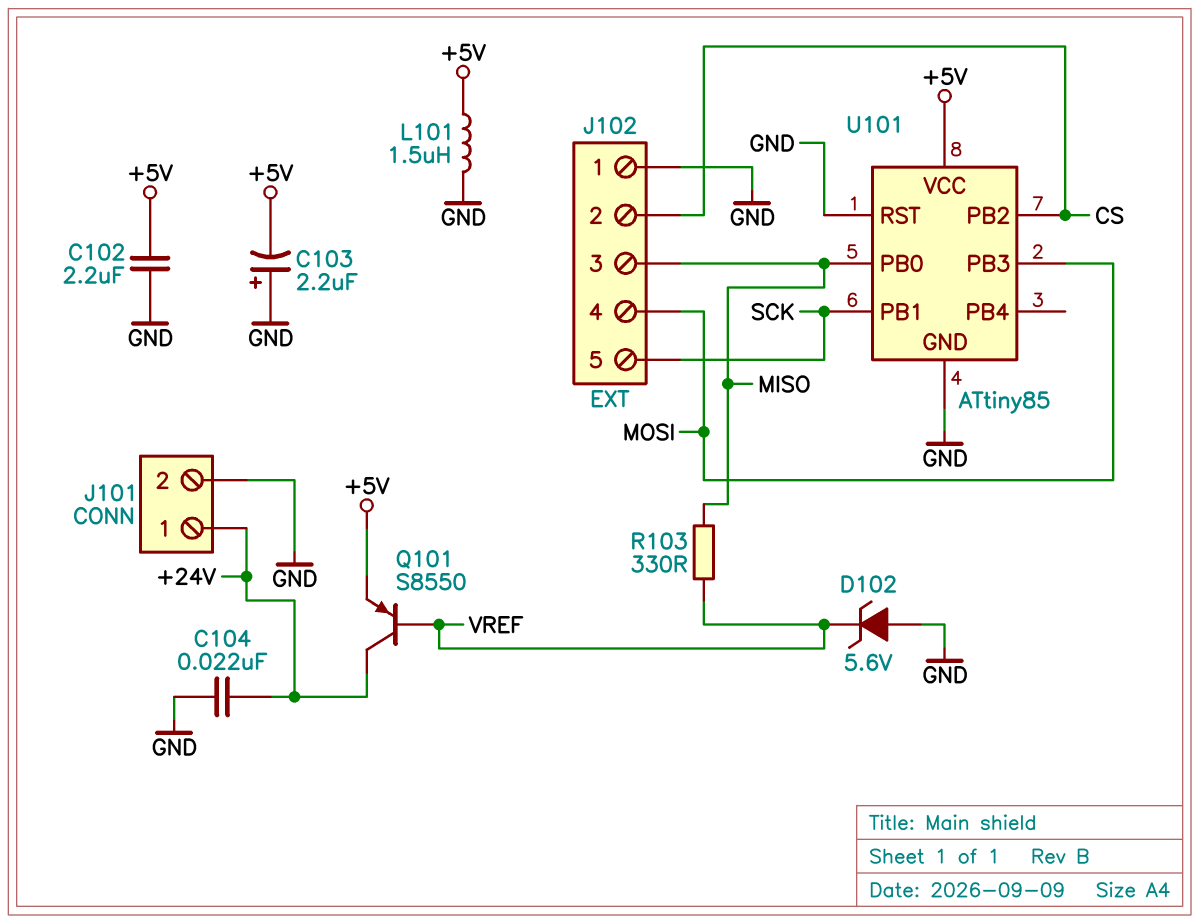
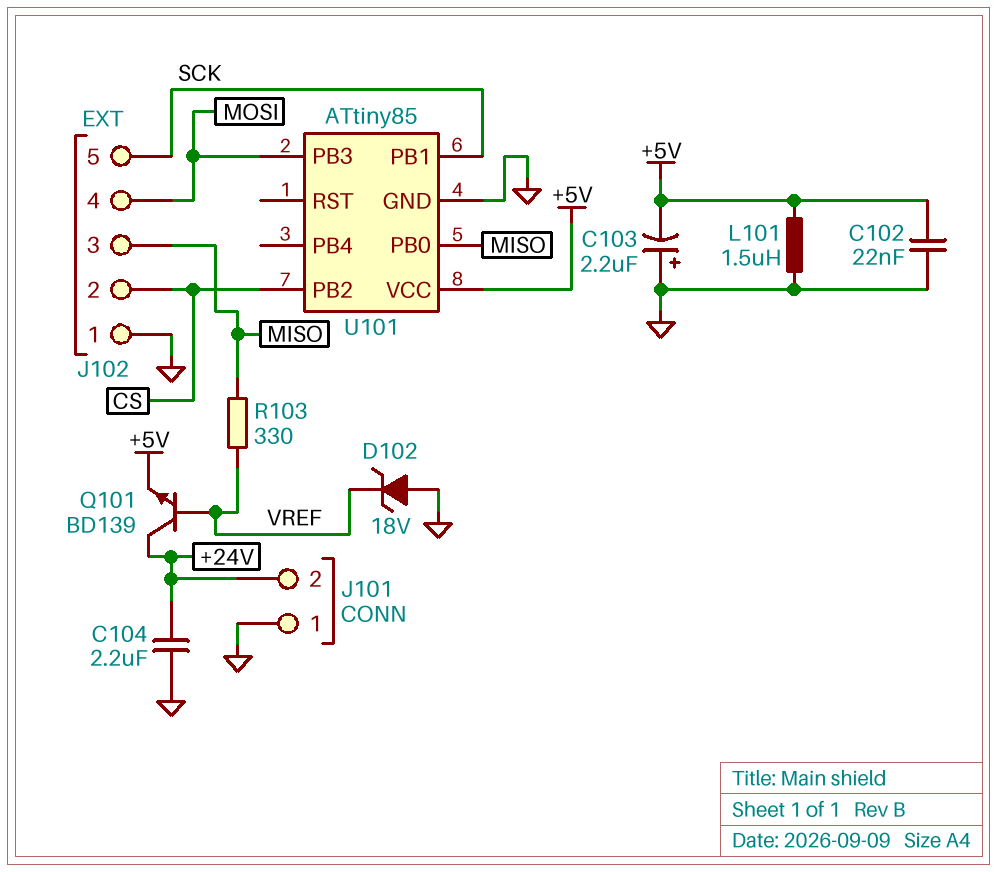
C102: 2.2uF (+5V, GND) -> 22nF (+5V, GND)
C104: 22nF (+24V, GND) -> 2.2uF (+24V, GND)
D102: zener 5.6V (A GND, K VREF) -> zener 18V (A GND, K VREF)
J101 pin 1: +24V -> GND
J101 pin 2: GND -> +24V
Q101: PNP S8550 (B VREF, C +24V, E +5V) -> NPN BD139 (B VREF, C +24V, E +5V)
U101 pin RST: GND -> none

